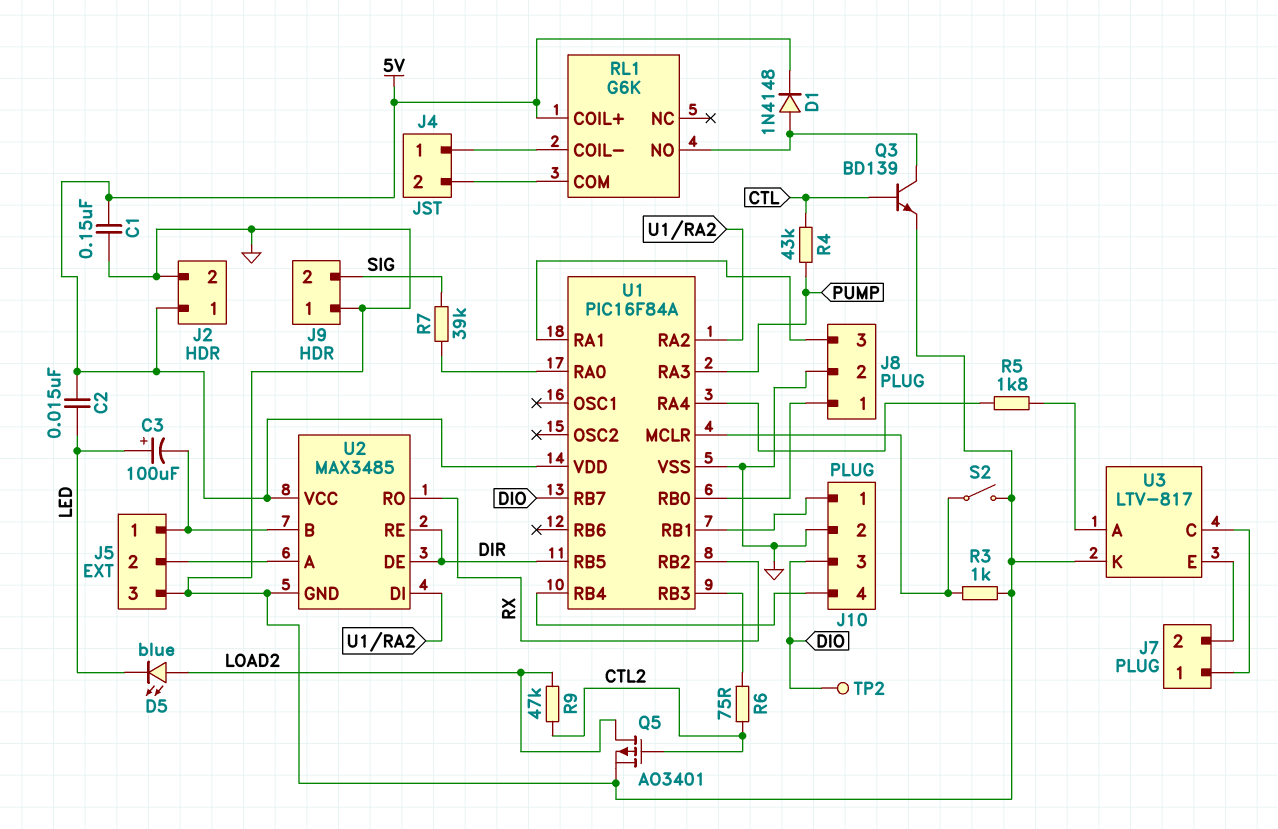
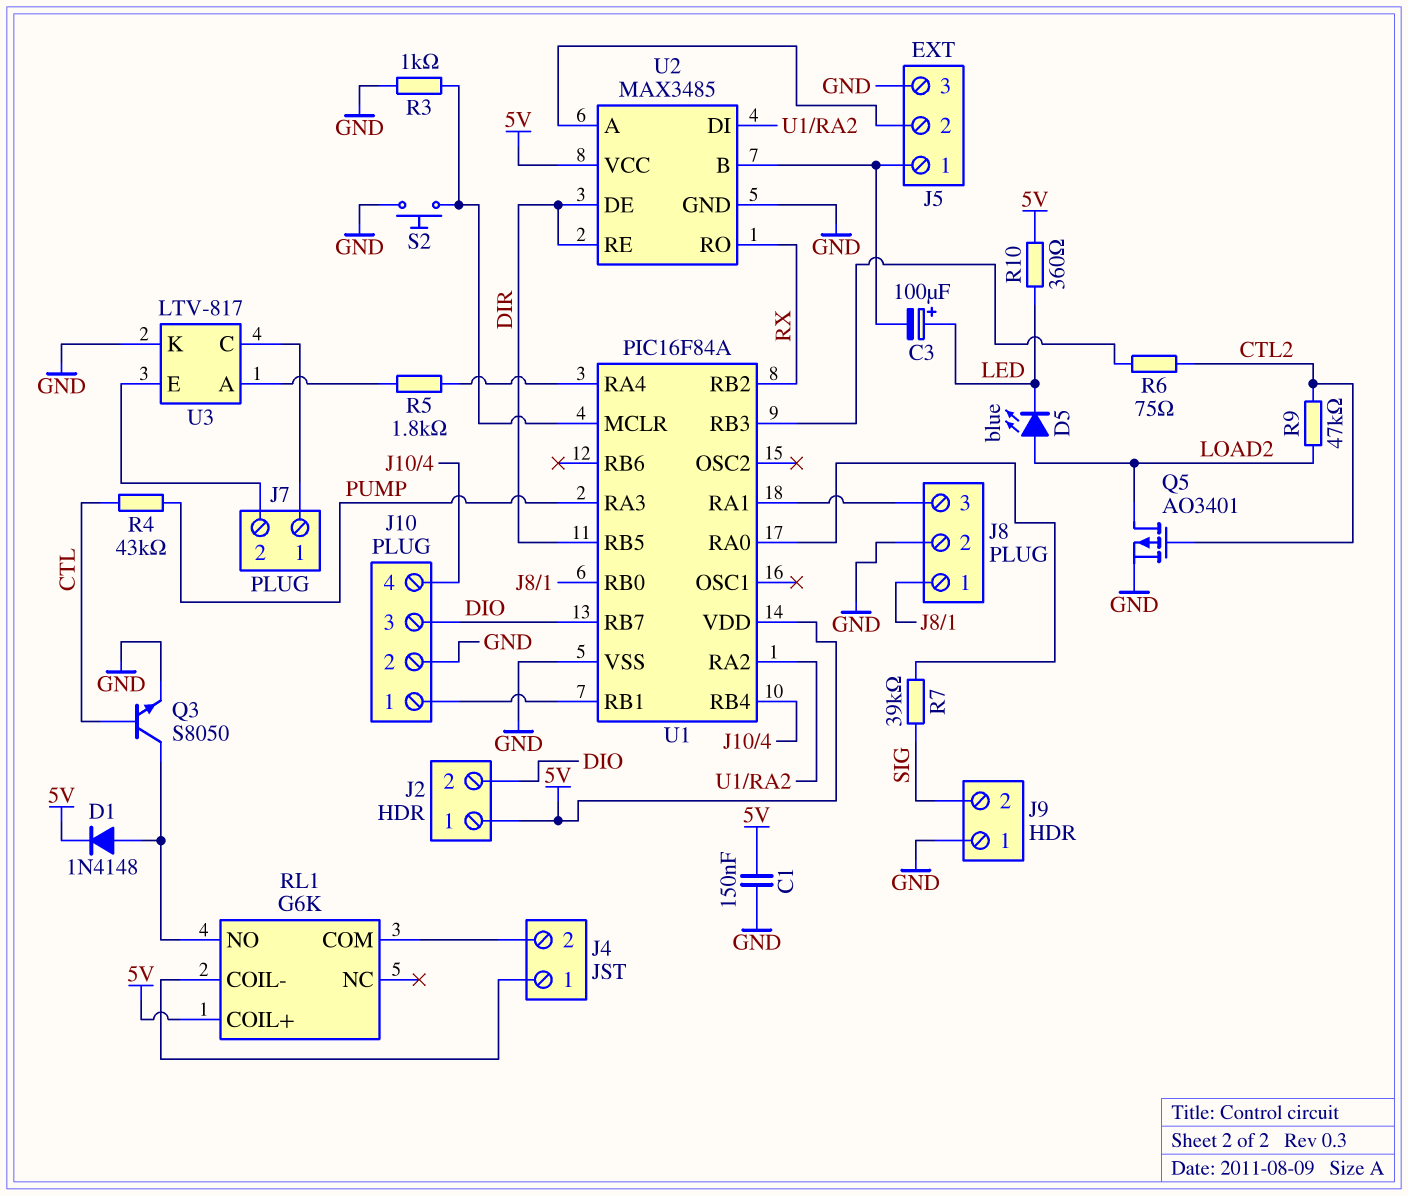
C2: 15nF (5V, LED) -> none
J2 pin 2: GND -> DIO
Q3: NPN BD139 (B CTL, C RL1/NO, E GND) -> NPN S8050 (B CTL, C RL1/NO, E GND)
R10: none -> 360 (5V, LED)
S2: switch (GND, U1/MCLR) -> button (GND, U1/MCLR)
TP2: test point (DIO) -> none

